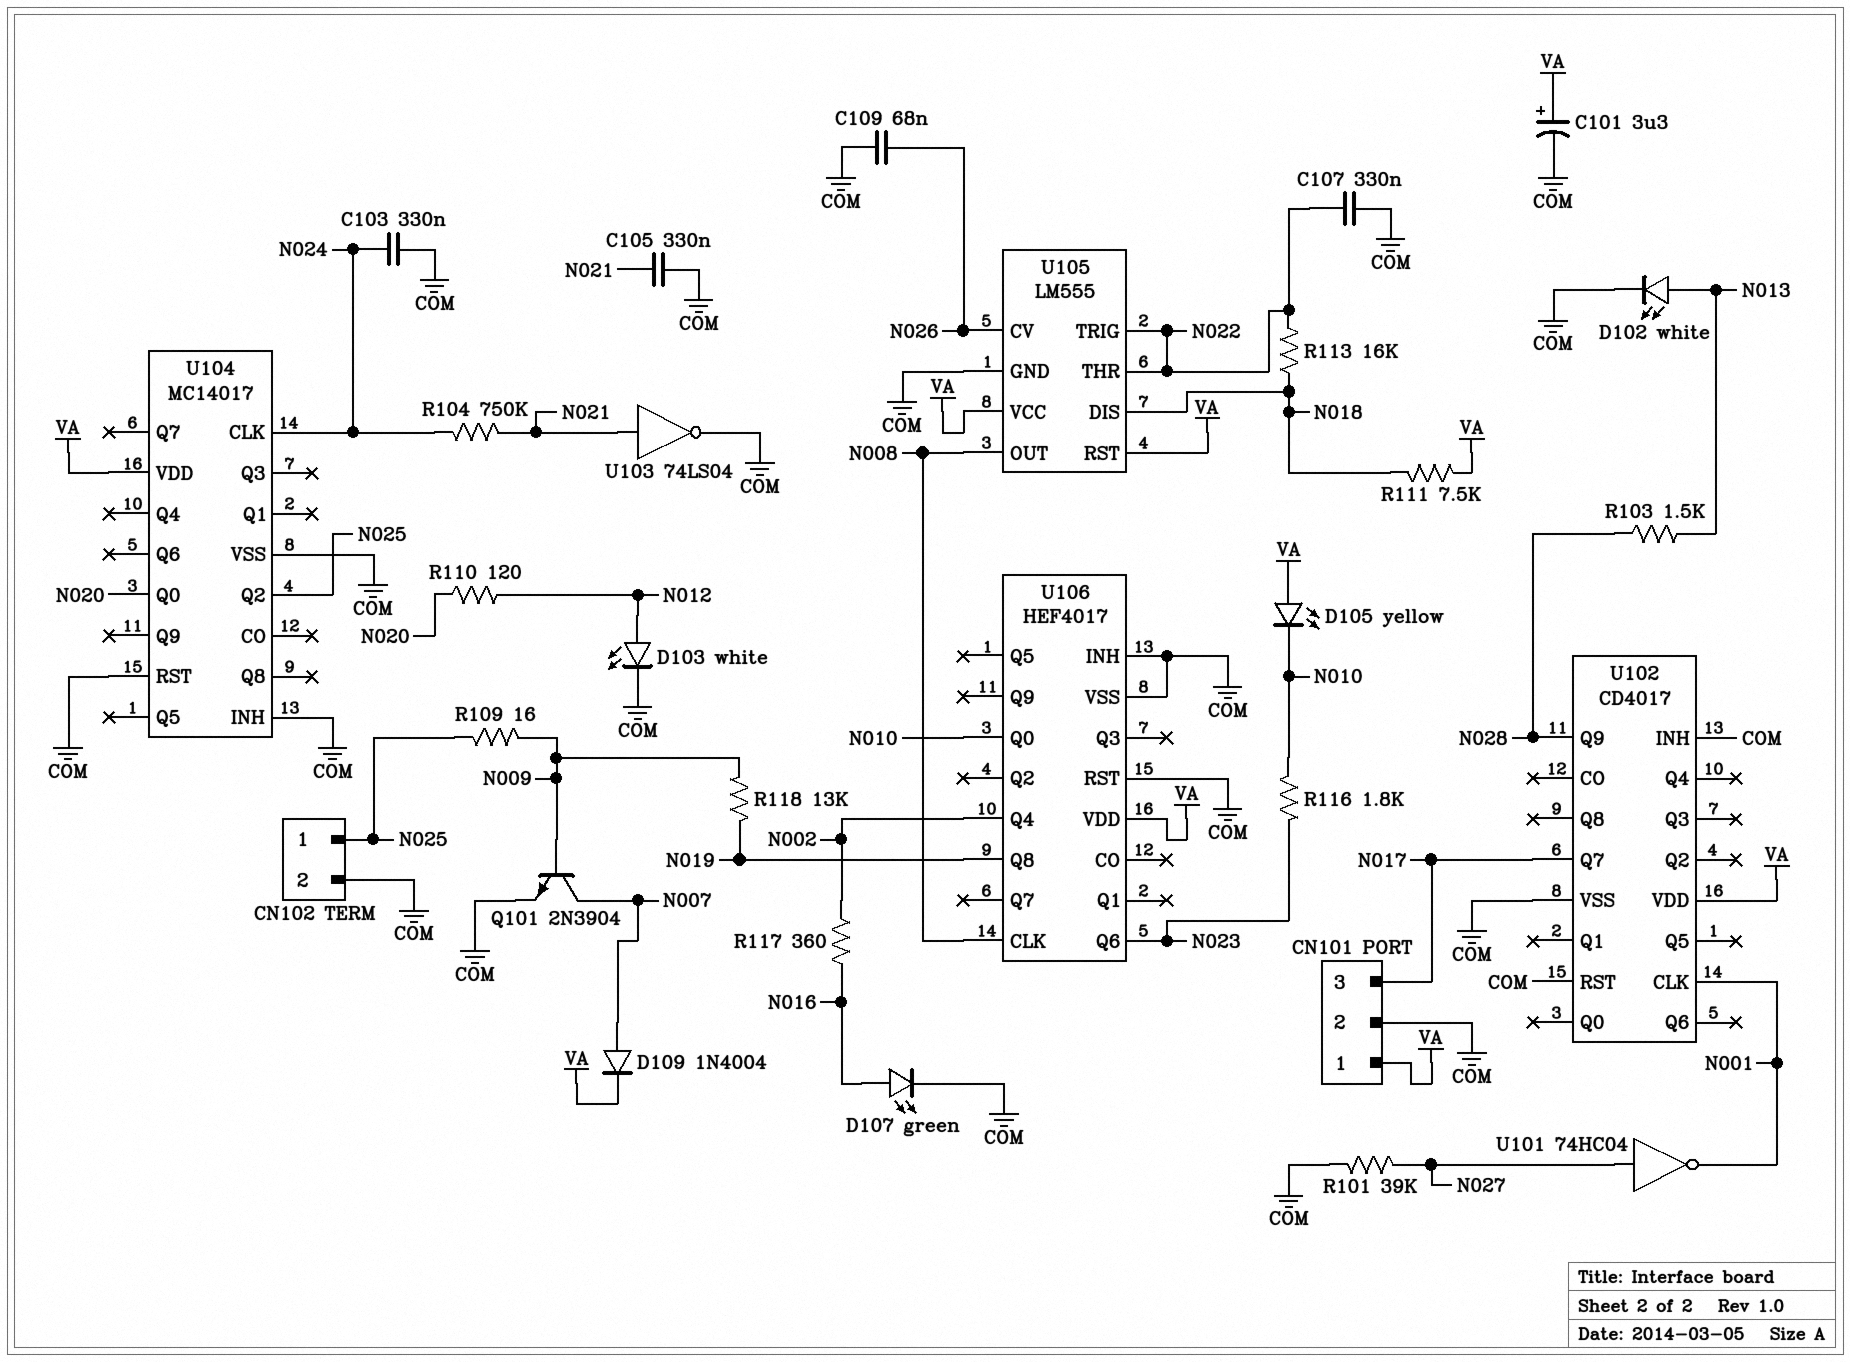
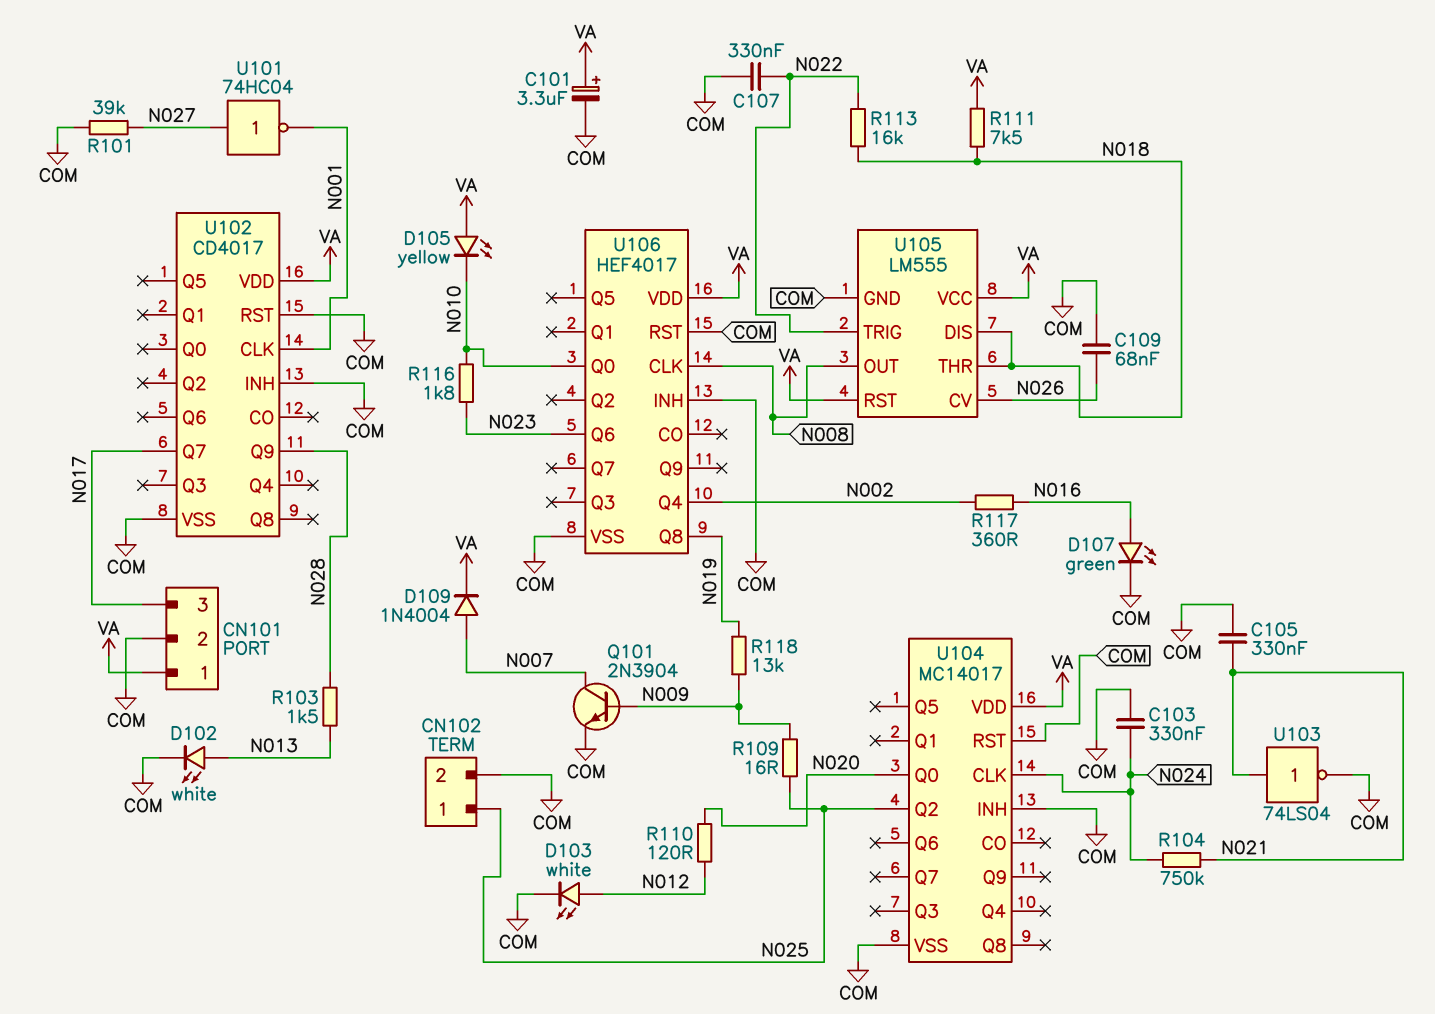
U105 pin THR: N022 -> N018

